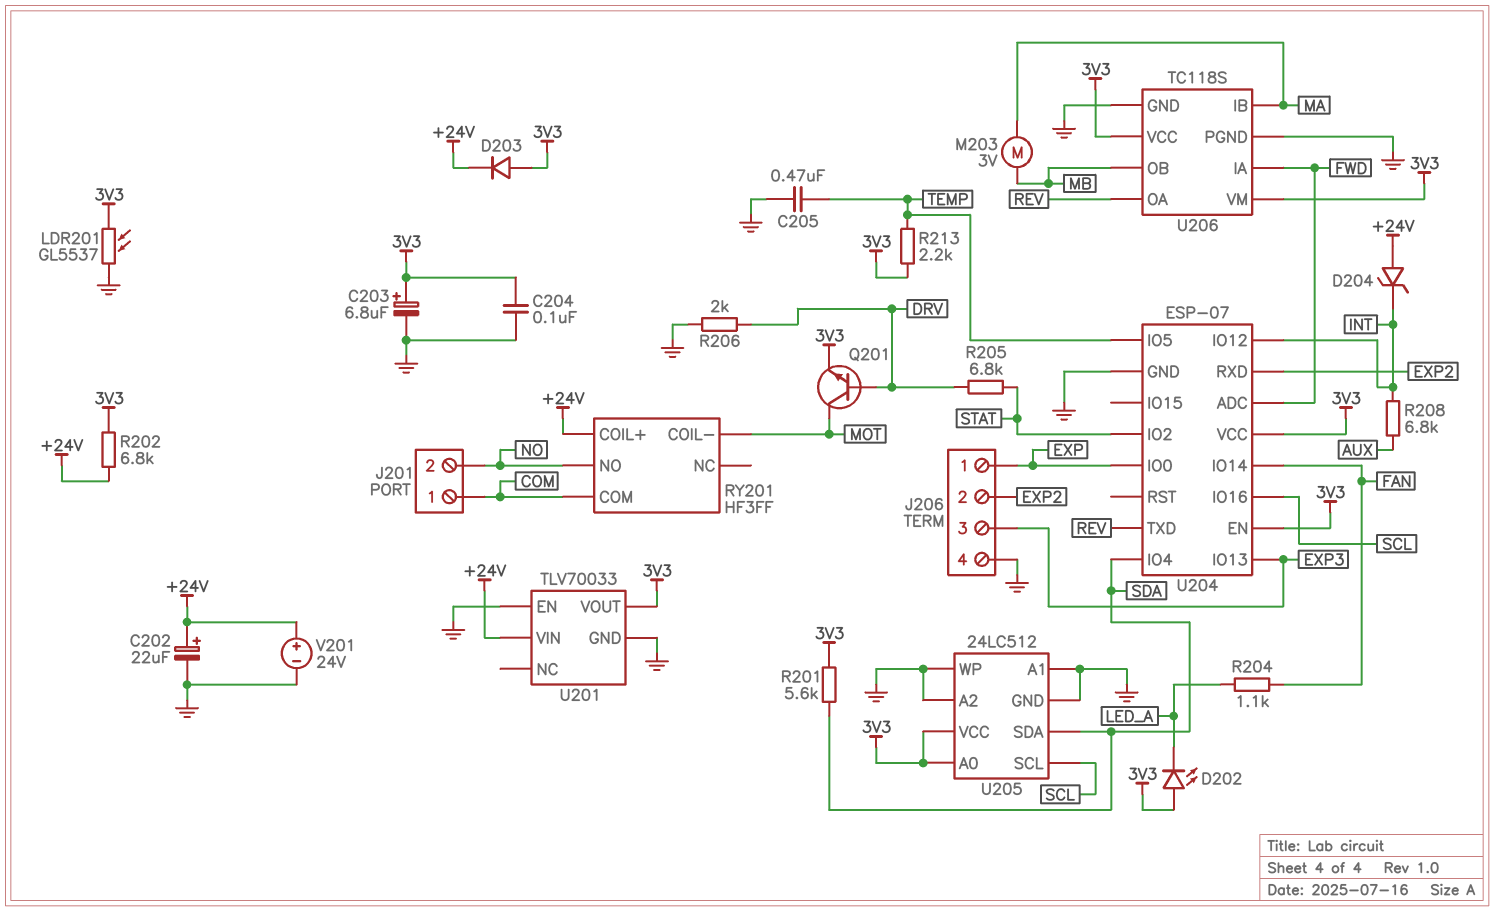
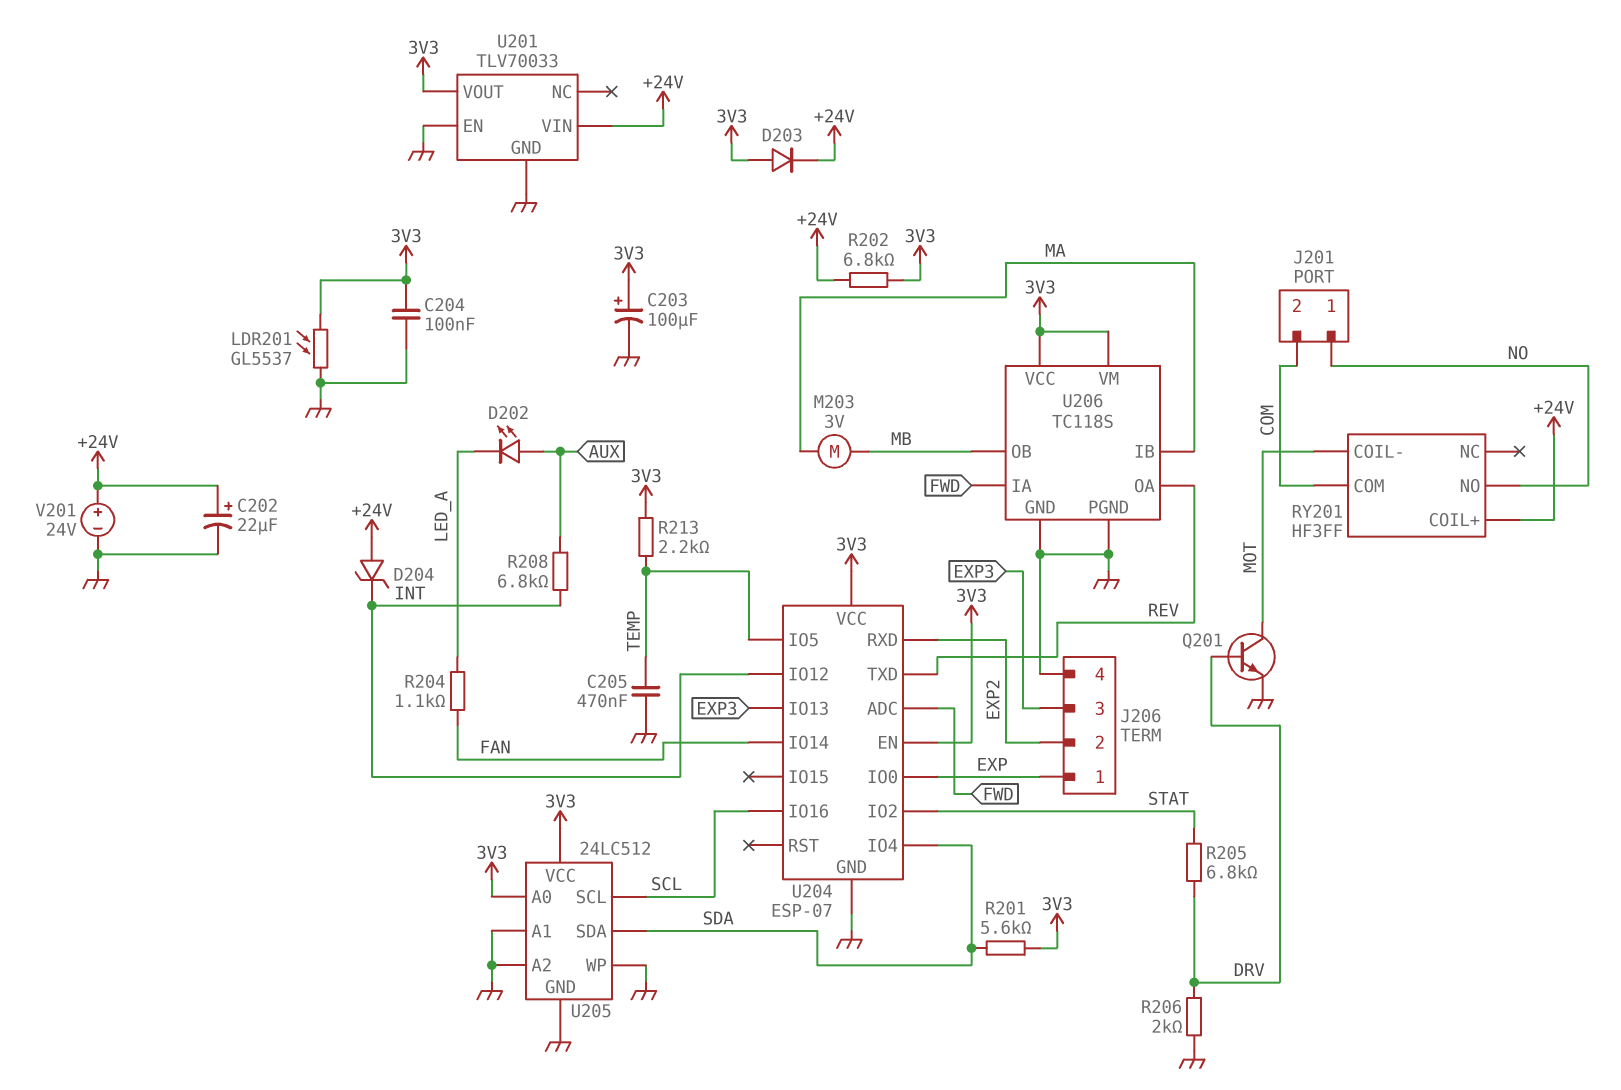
C203: 6.8uF (plus 3V3, minus GND) -> 100uF (plus 3V3, minus GND)
D202: LED (A 3V3, K LED_A) -> LED (A AUX, K LED_A)
J201 pin 1: COM -> NO
J201 pin 2: NO -> COM
Q201: NPN (B DRV, C MOT, E 3V3) -> NPN (B DRV, C MOT, E GND)

